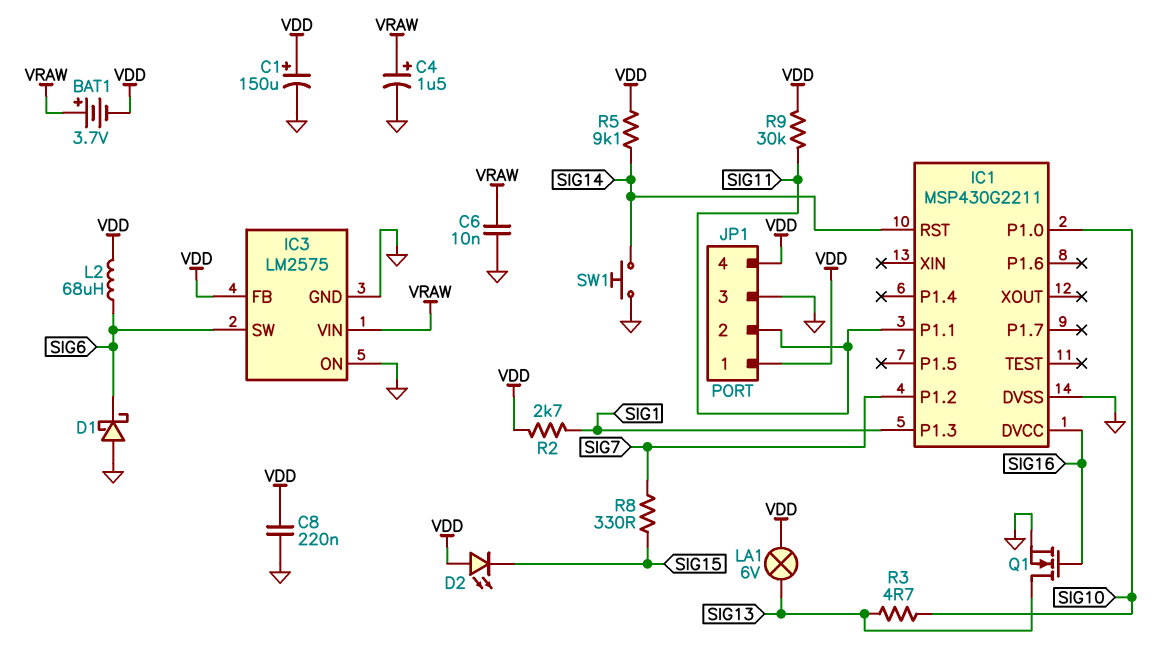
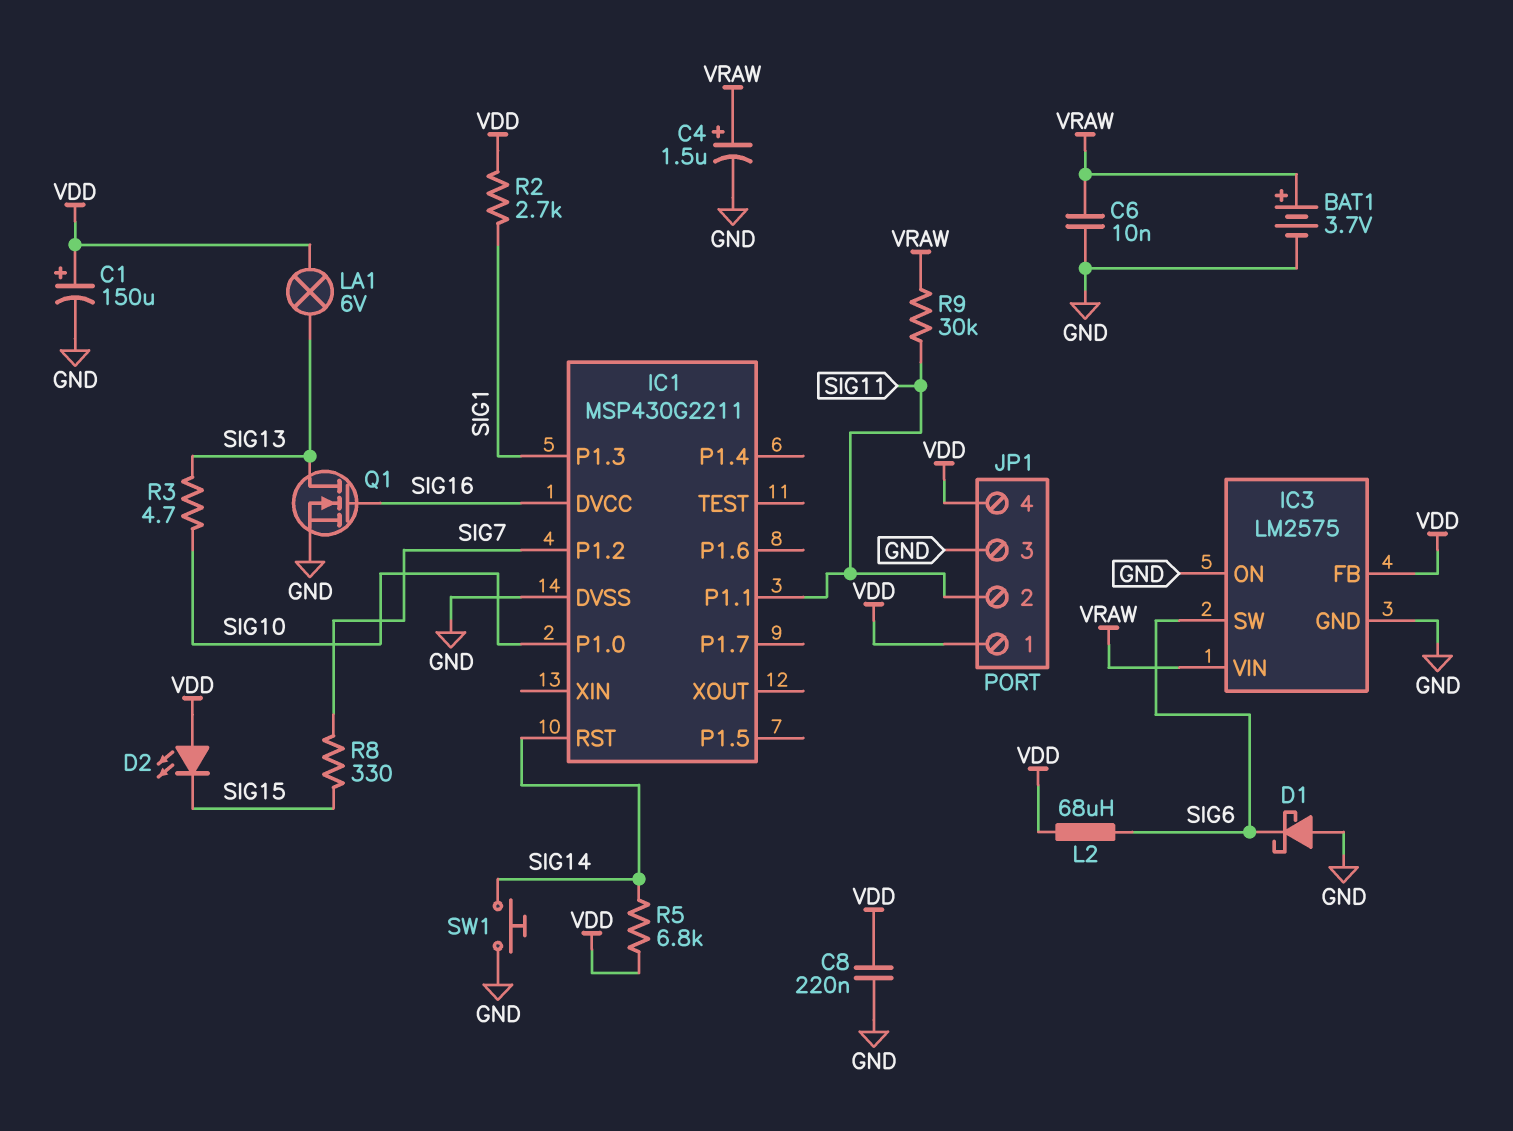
BAT1: 3.7V (plus VRAW, minus VDD) -> 3.7V (plus VRAW, minus GND)
R5: 9.1k (SIG14, VDD) -> 6.8k (SIG14, VDD)
R9: 30k (SIG11, VDD) -> 30k (SIG11, VRAW)

